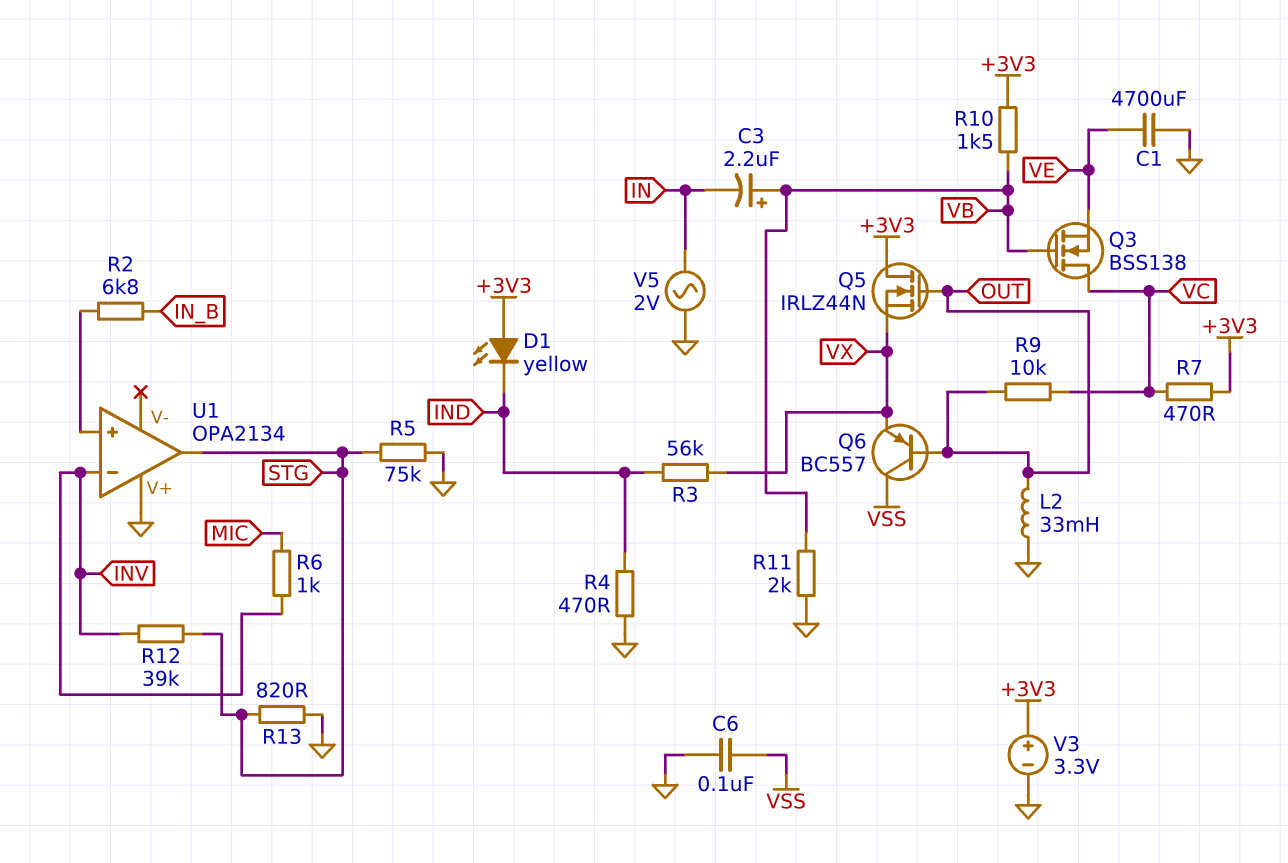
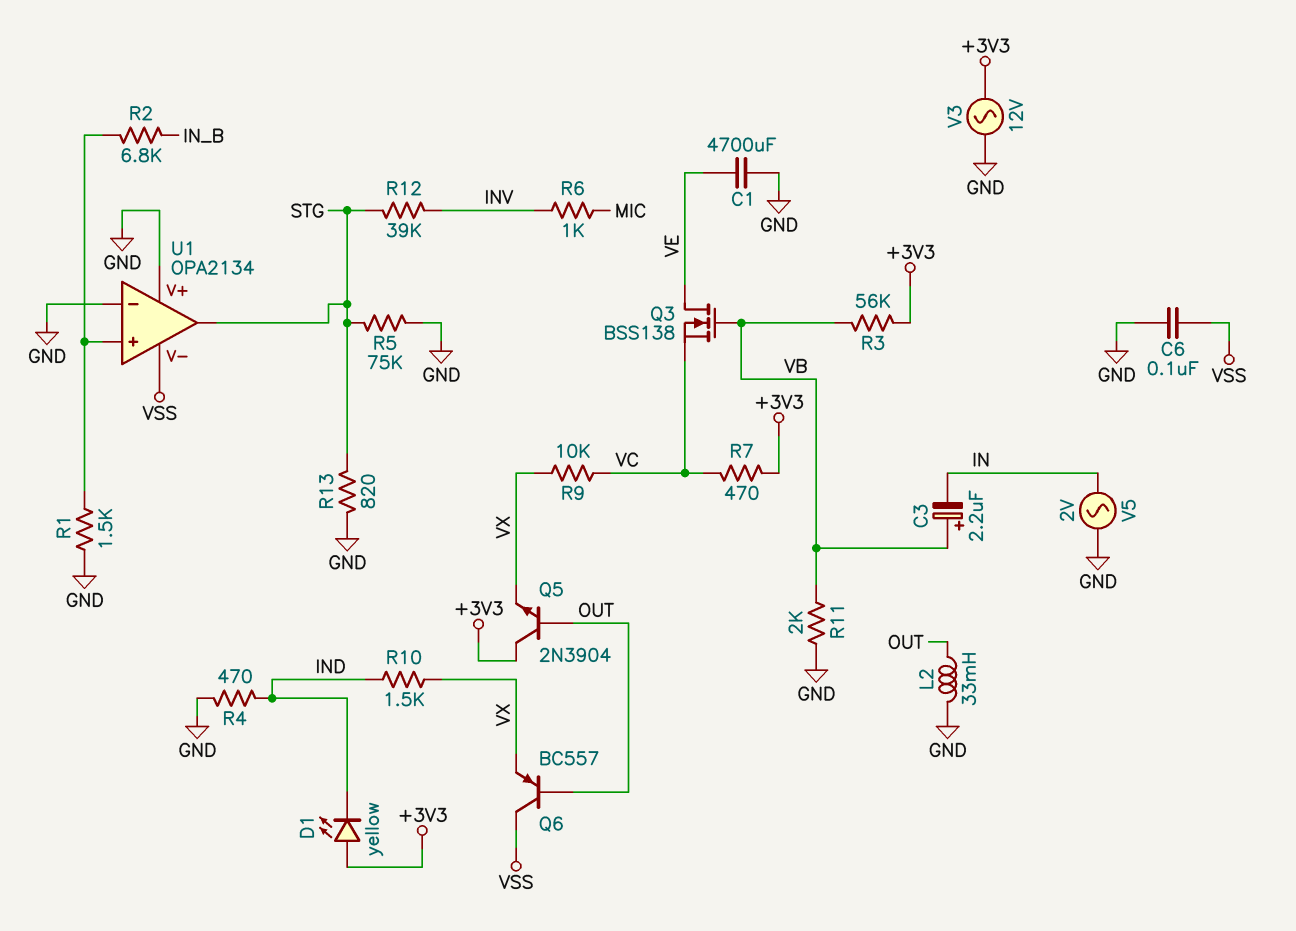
Q3: NMOS BSS138 (G VB, D VC, S VE) -> NMOS BSS138 (G VB, D VE, S VC)
Q5: NMOS IRLZ44N (G OUT, D +3V3, S VX) -> NPN 2N3904 (B OUT, C +3V3, E VX)
R1: none -> 1.5k (GND, U1/in+)
R3: 56k (IND, VX) -> 56k (+3V3, VB)
R9: 10k (OUT, VC) -> 10k (VC, VX)
R10: 1.5k (+3V3, VB) -> 1.5k (IND, VX)
U1 pin V-: none -> VSS
U1 pin in-: INV -> GND
V3: 3.3V (plus +3V3, minus GND) -> AC 12V (+3V3, GND)

